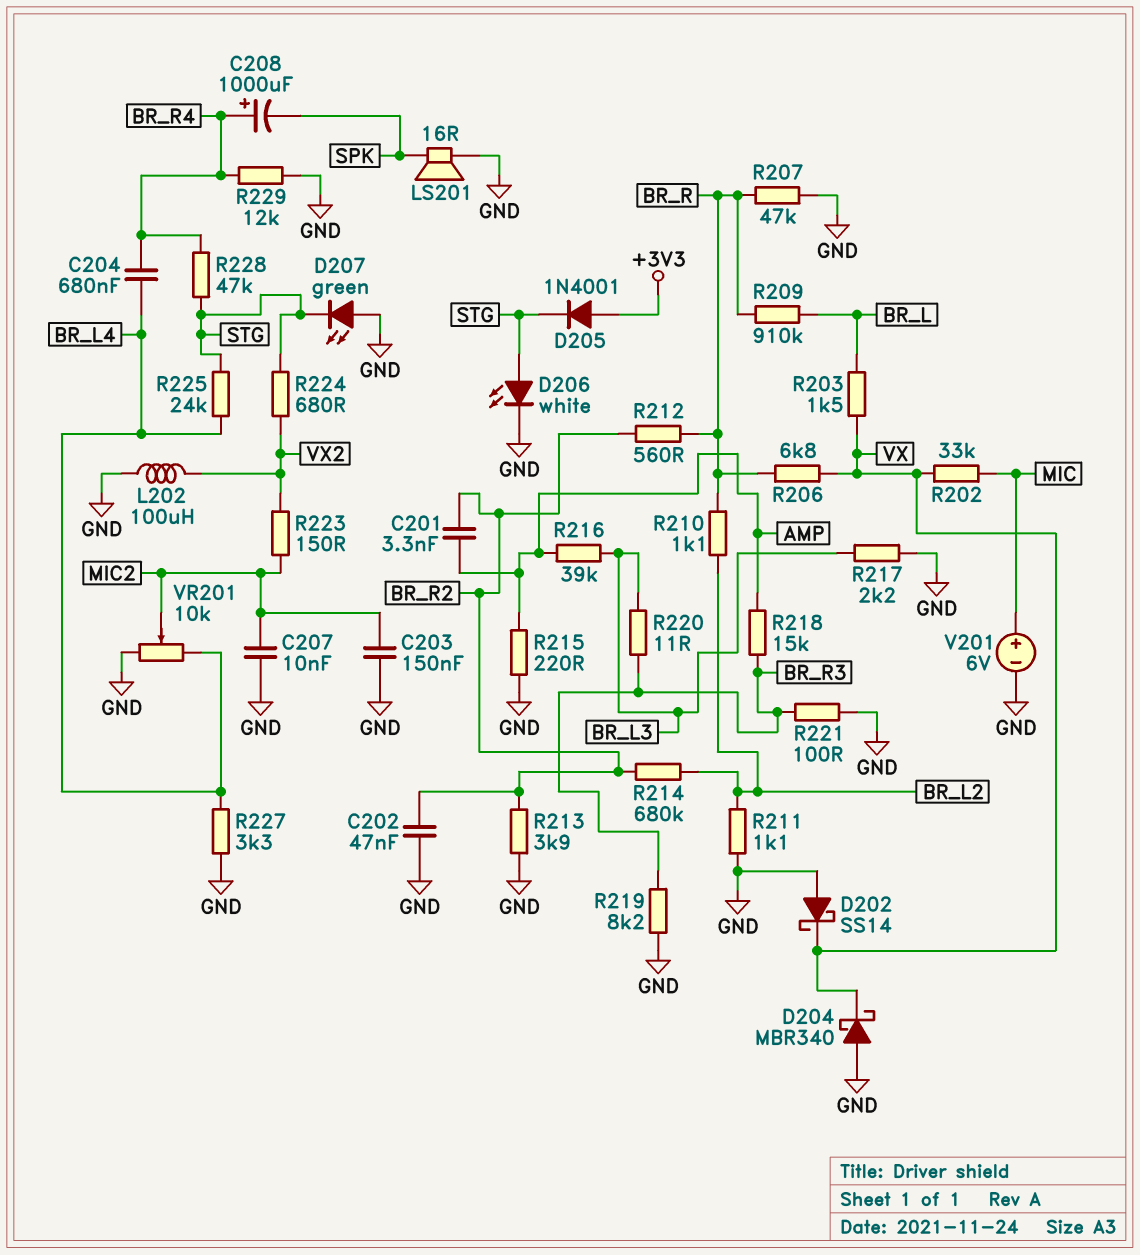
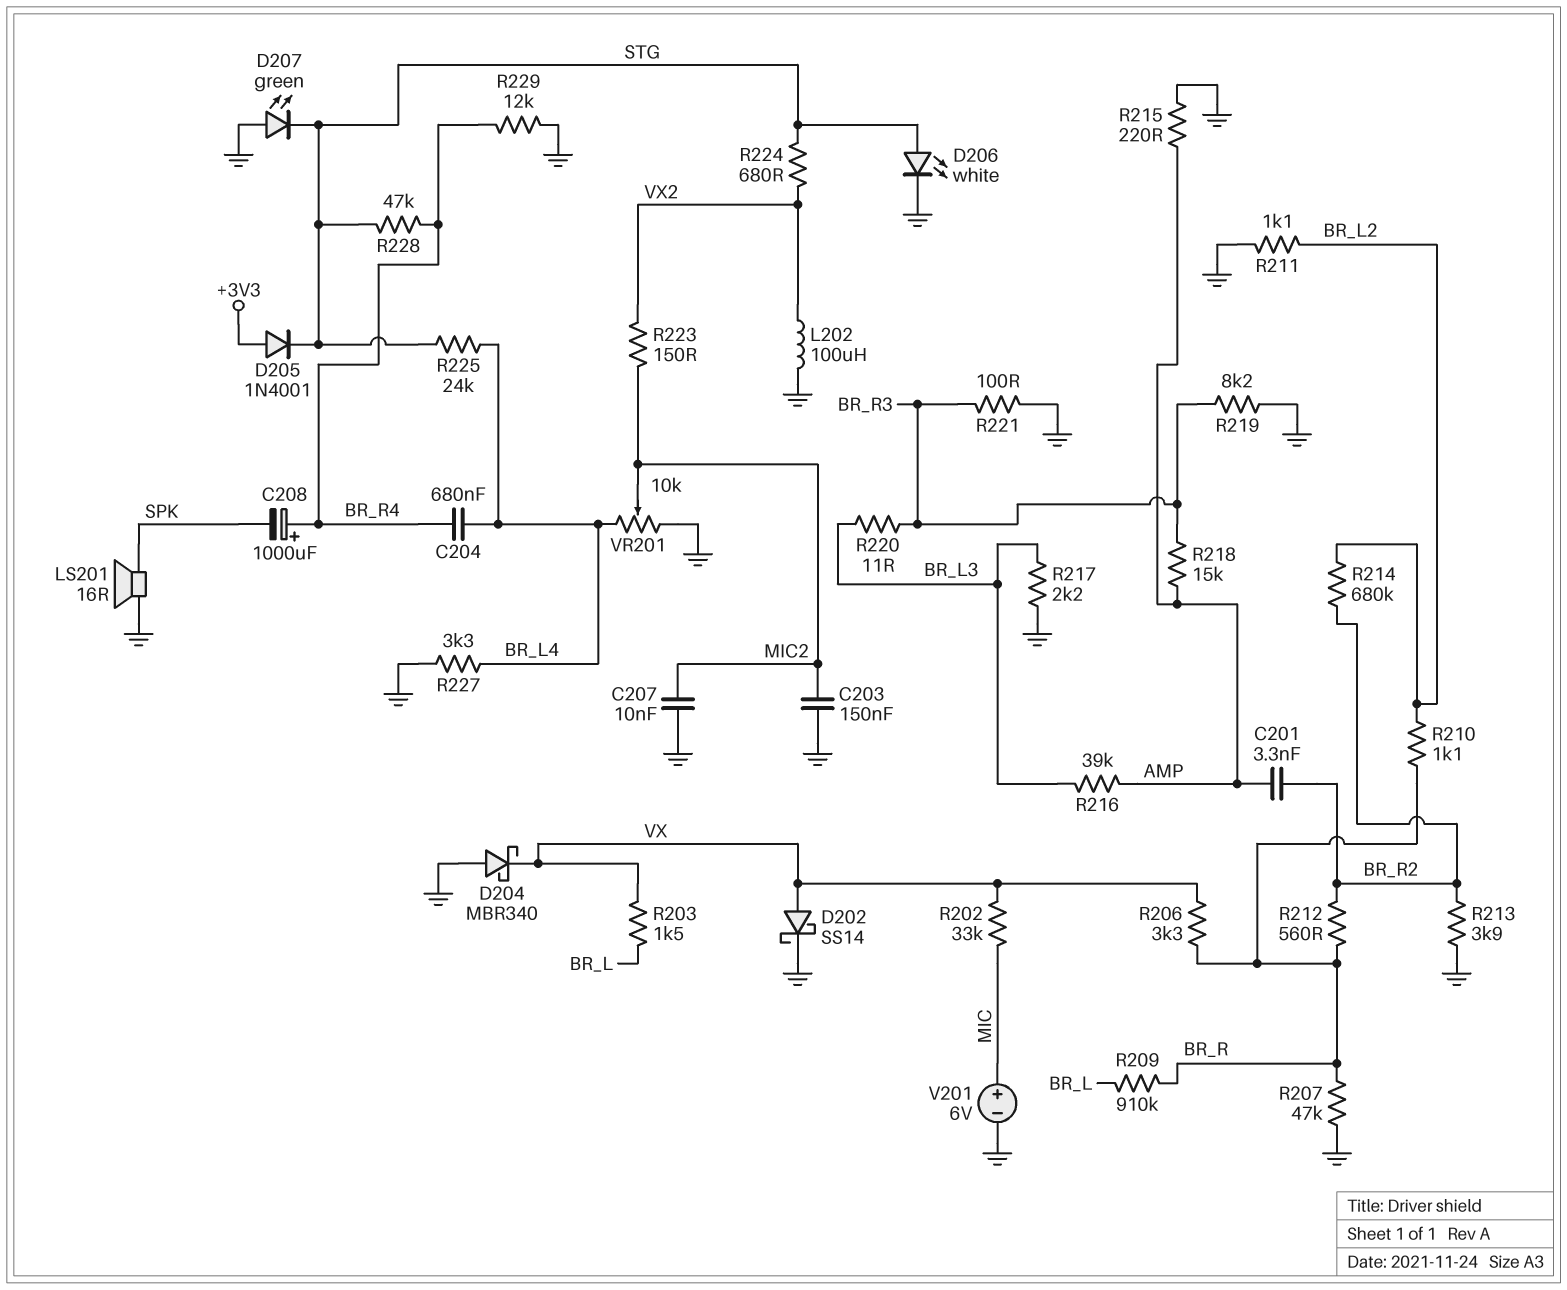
C202: 47nF (BR_R2, GND) -> none
D202: schottky SS14 (A GND, K VX) -> schottky SS14 (A VX, K GND)
R206: 6.8k (BR_R, VX) -> 3.3k (BR_R, VX)

